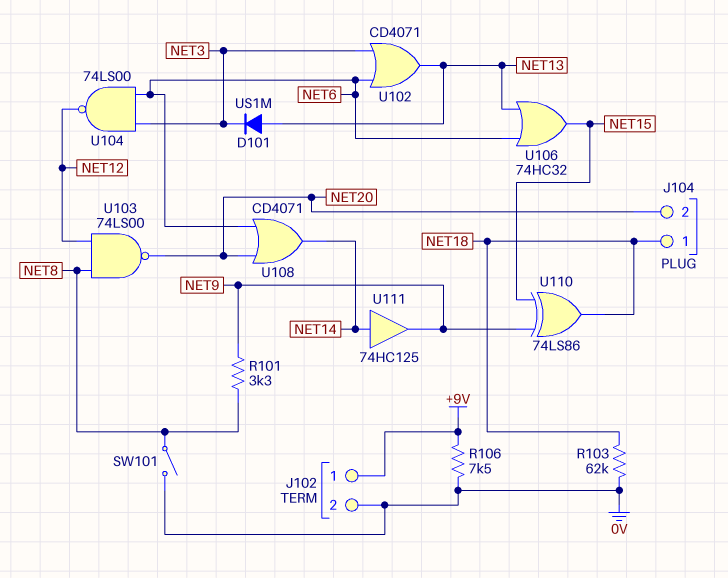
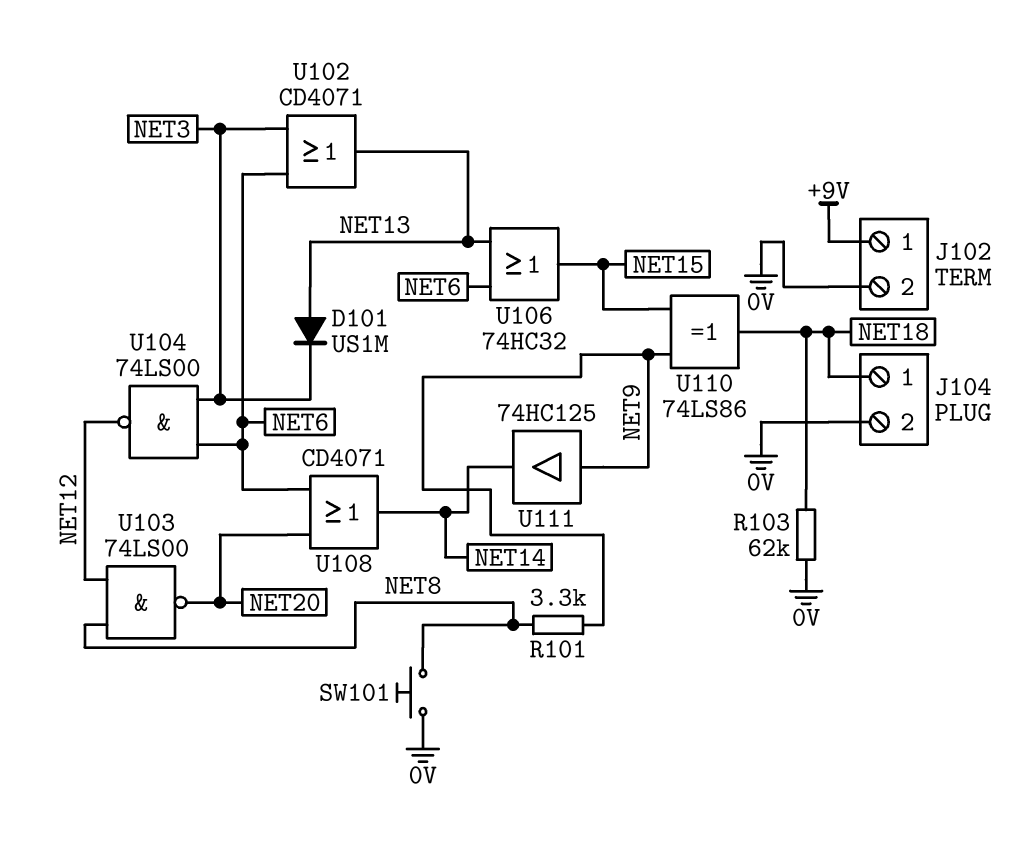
J104 pin 2: NET20 -> 0V
R106: 7.5k (+9V, 0V) -> none
SW101: switch (0V, NET8) -> button (0V, NET8)
U111: buffer 74HC125 (in NET14, out NET9) -> buffer 74HC125 (in NET9, out NET14)

